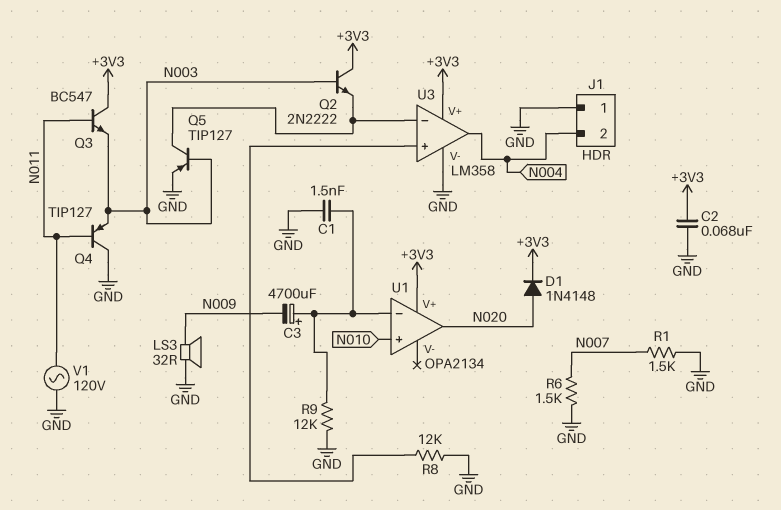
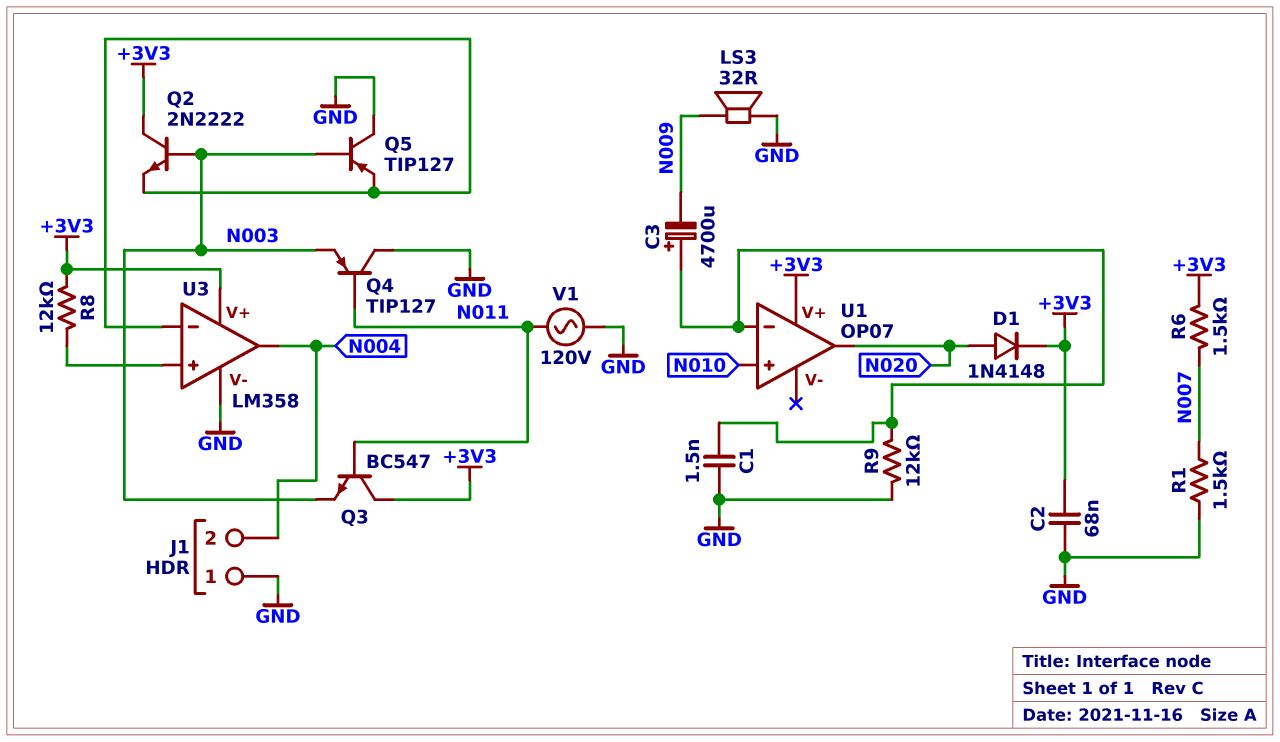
Q5: PNP TIP127 (B N003, C U3/in-, E GND) -> PNP TIP127 (B N003, C GND, E U3/in-)
R6: 1.5k (GND, N007) -> 1.5k (+3V3, N007)
R8: 12k (GND, U3/in+) -> 12k (+3V3, U3/in+)
U1: OPA2134 -> OP07

